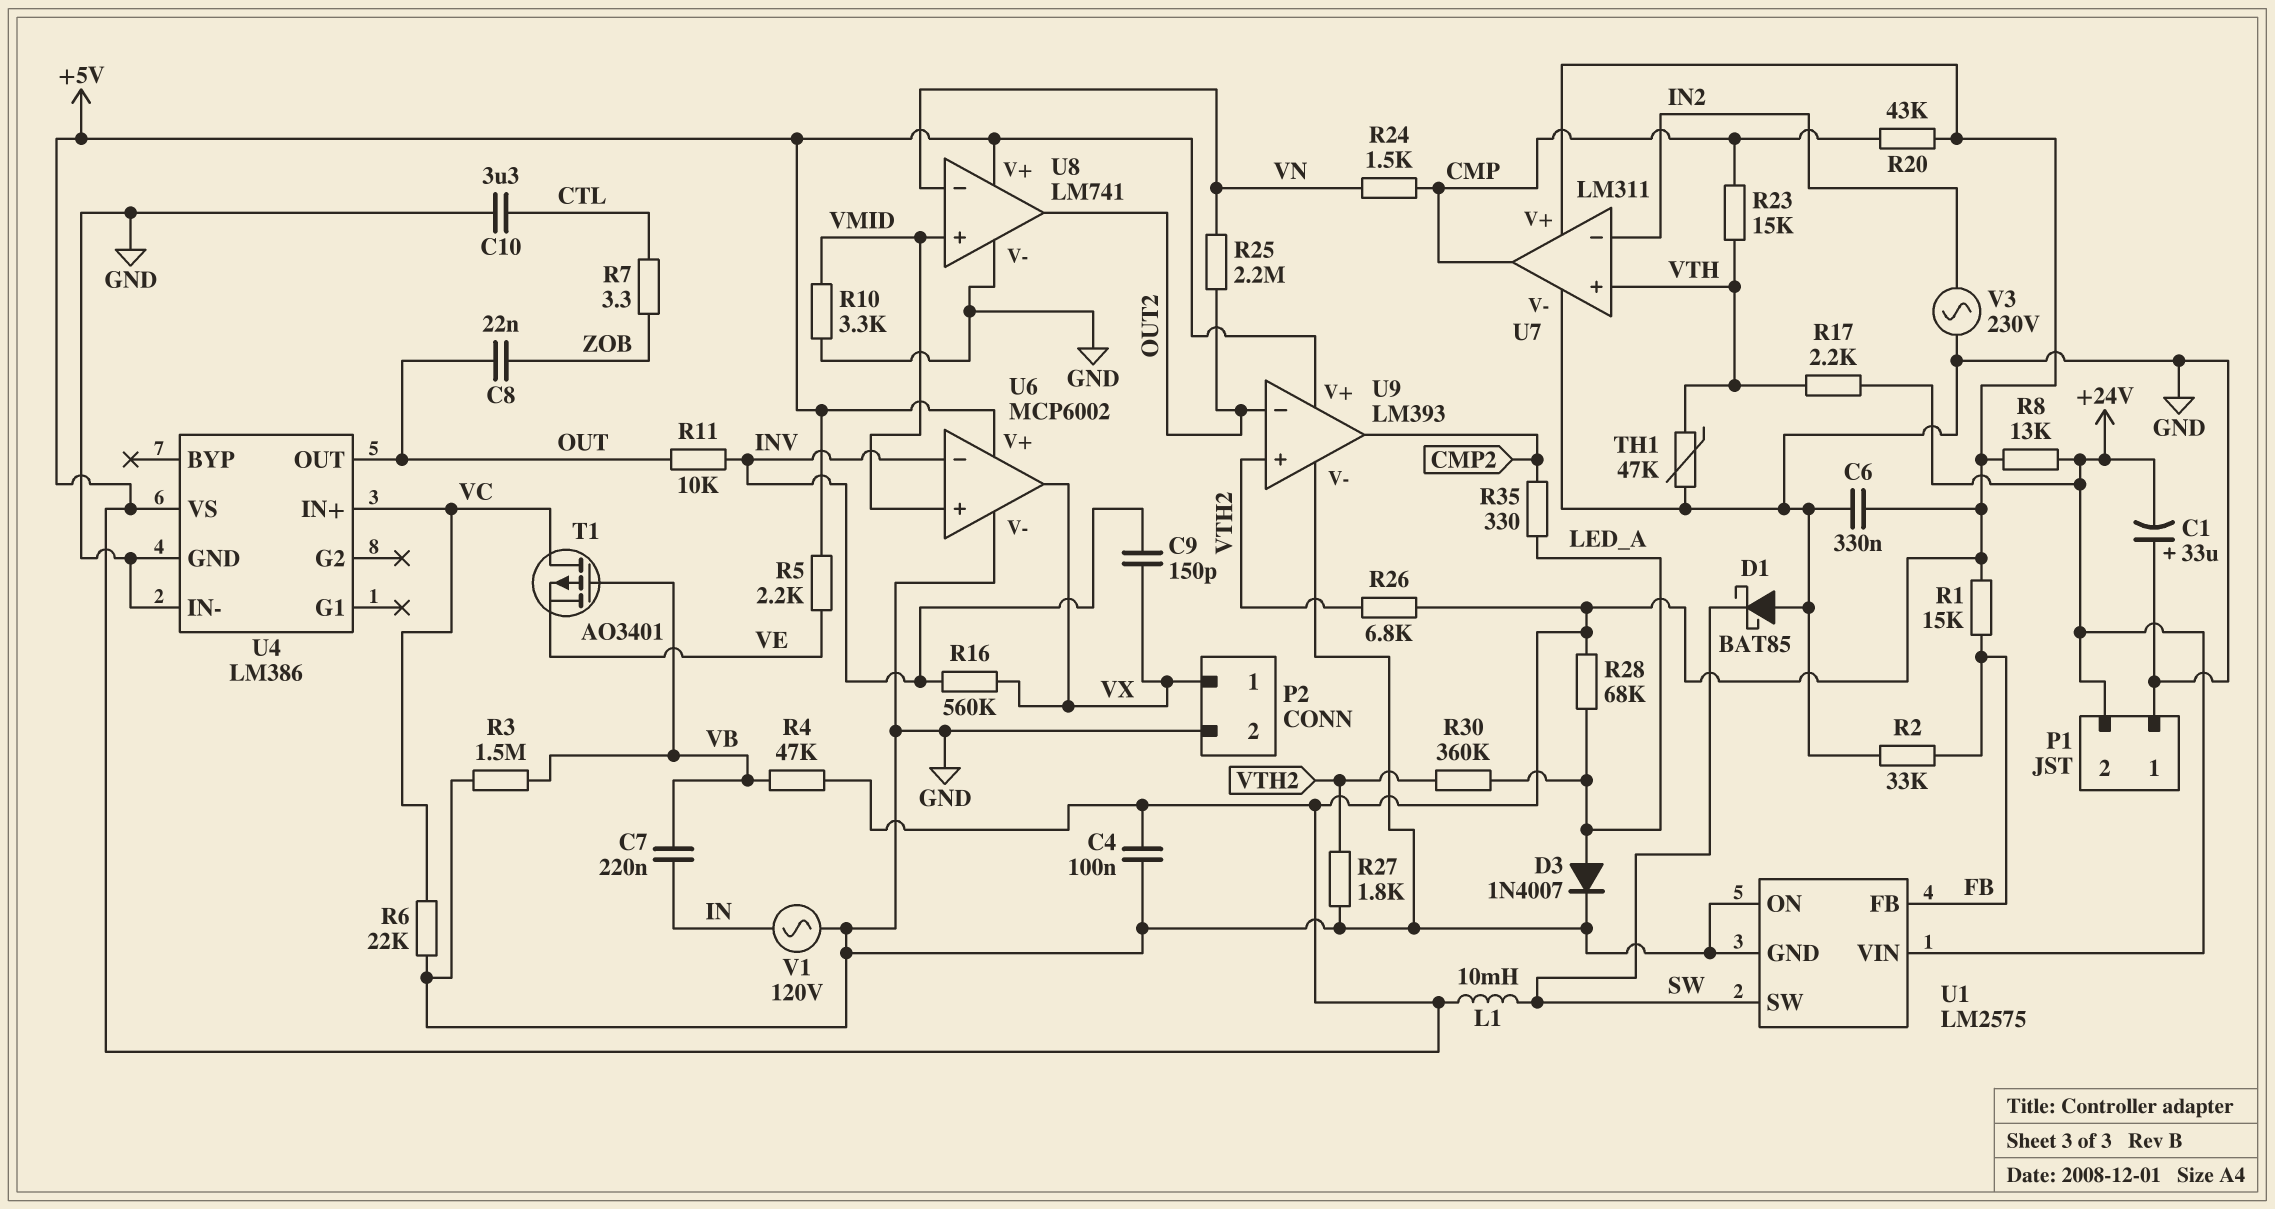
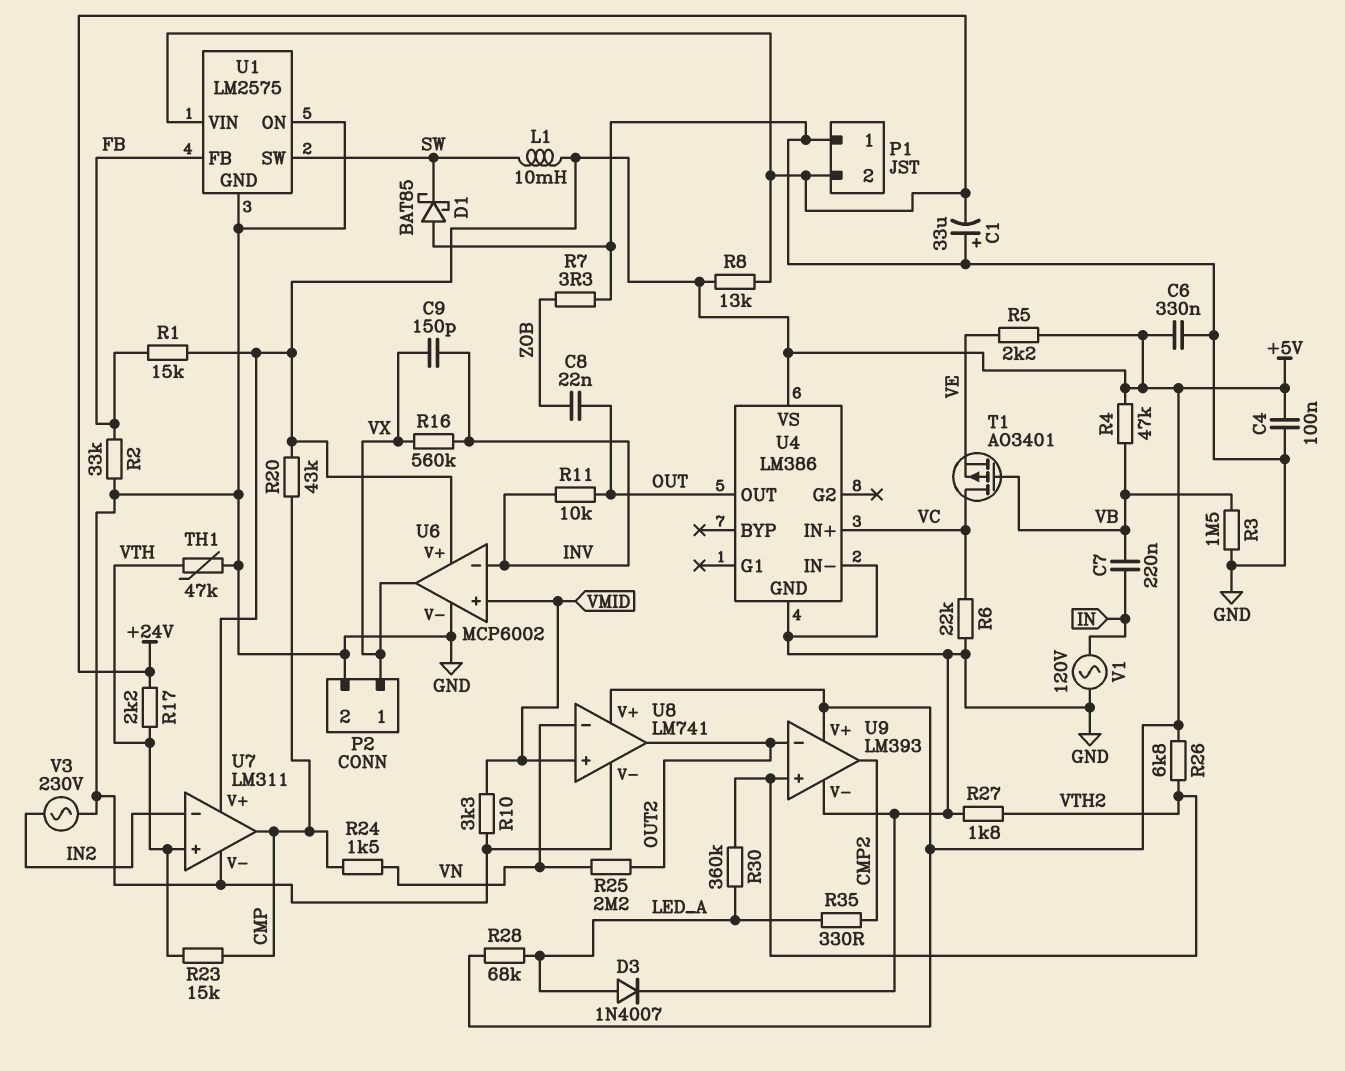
C10: 3.3uF (CTL, GND) -> none
R7: 3.3 (CTL, ZOB) -> 3.3 (GND, ZOB)

